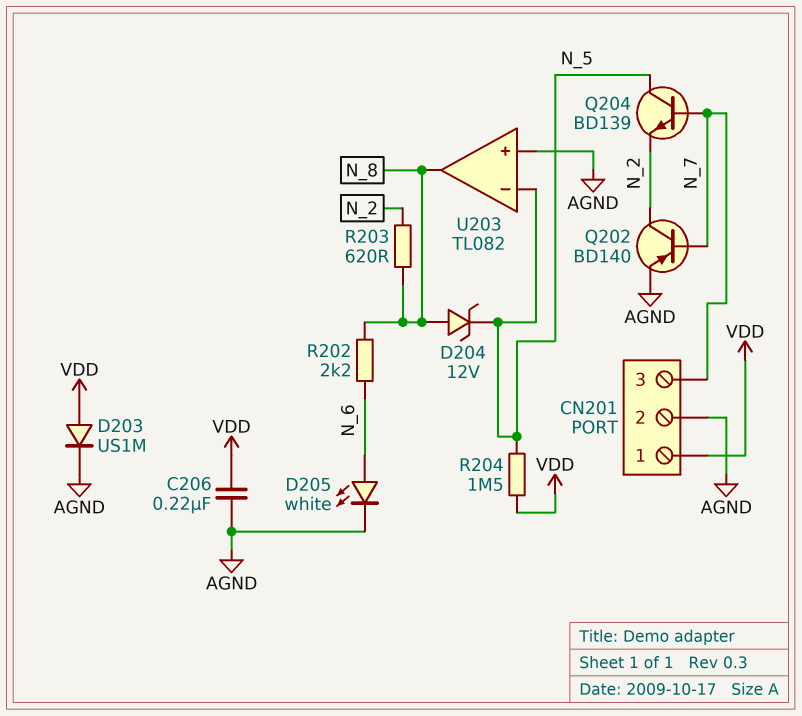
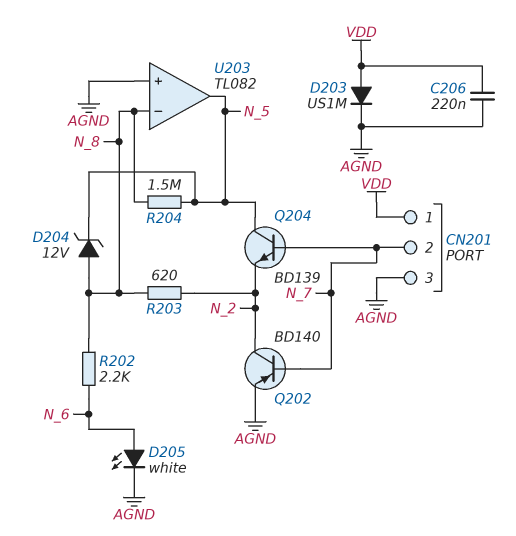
CN201 pin 2: AGND -> N_7
CN201 pin 3: N_7 -> AGND
R204: 1.5M (N_5, VDD) -> 1.5M (N_5, N_8)
U203 pin in-: N_5 -> N_8
U203 pin out: N_8 -> N_5

